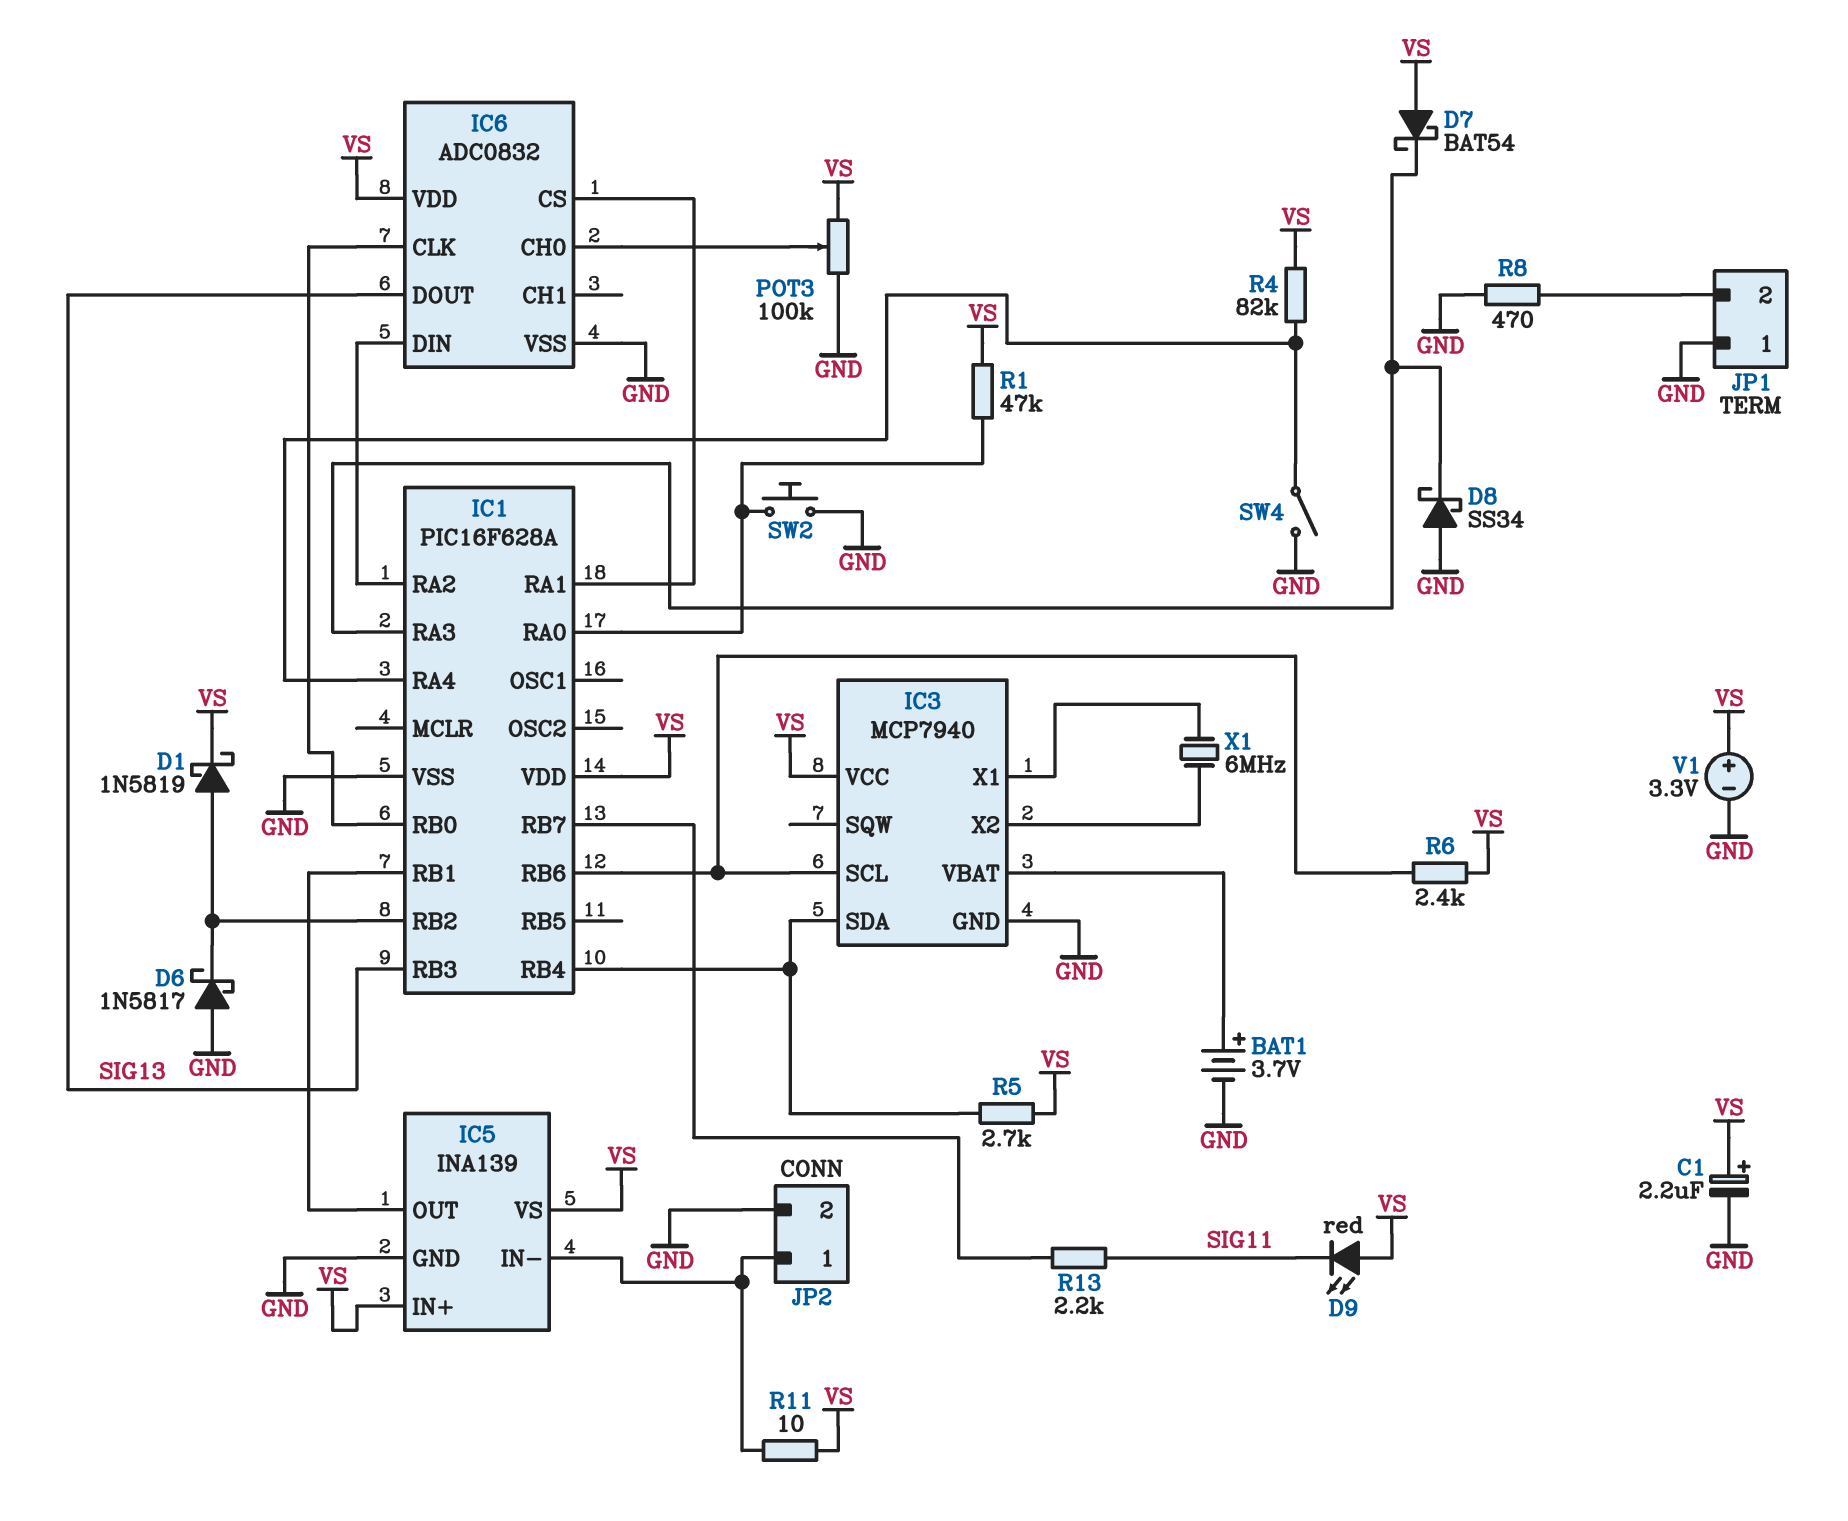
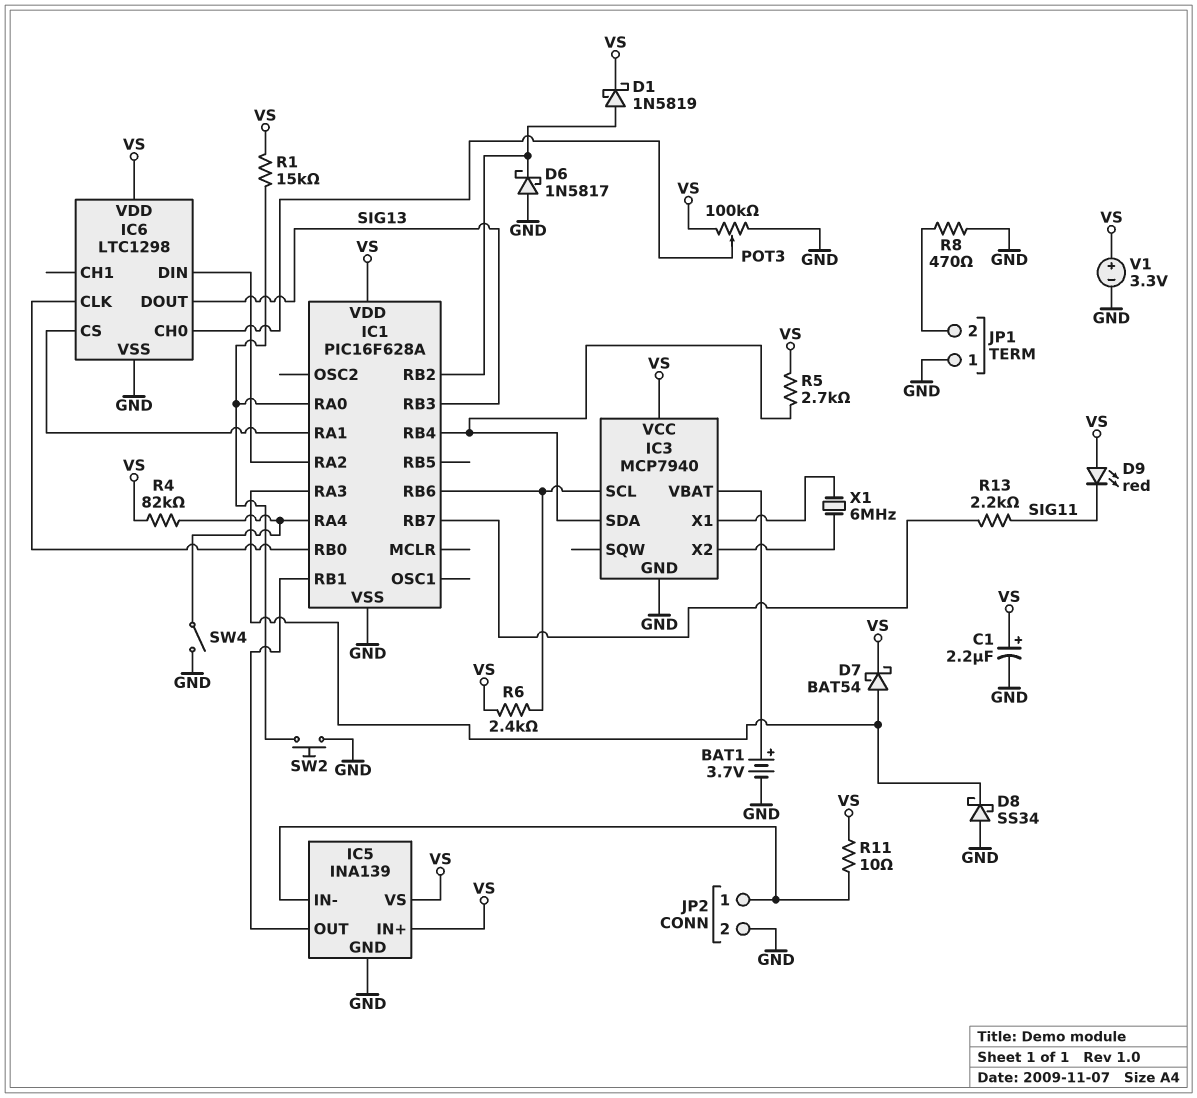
D7: schottky BAT54 (A VS, K IC1/RA3) -> schottky BAT54 (A IC1/RA3, K VS)
IC6: ADC0832 -> LTC1298
R1: 47k (IC1/RA0, VS) -> 15k (IC1/RA0, VS)

